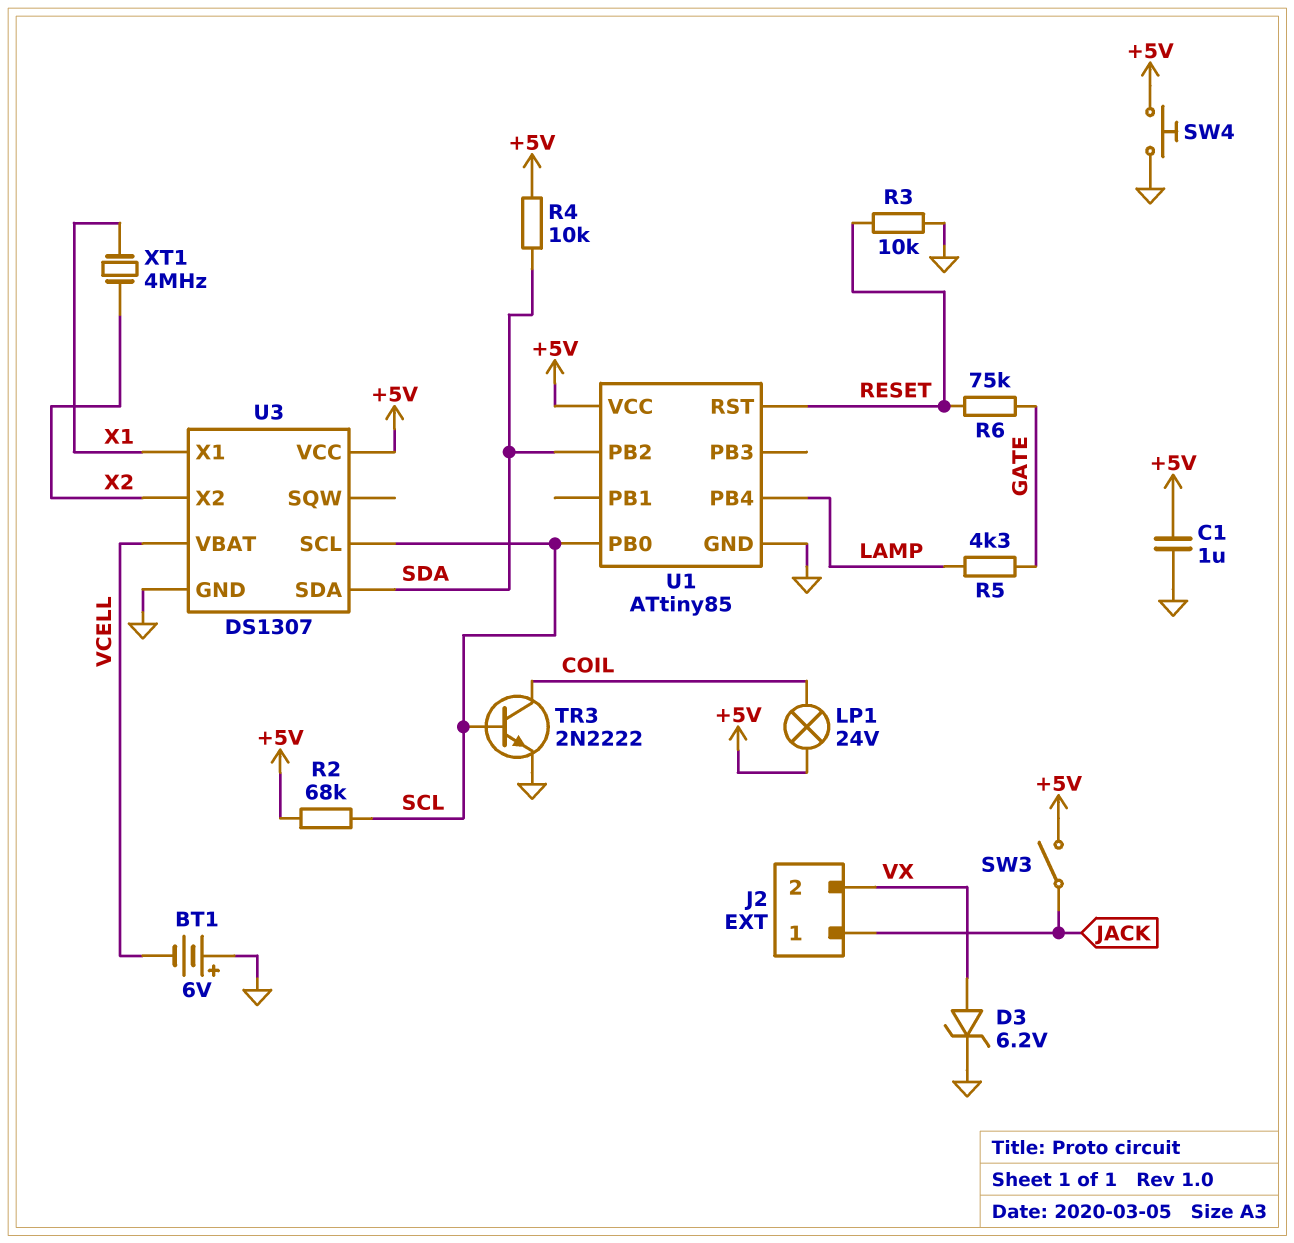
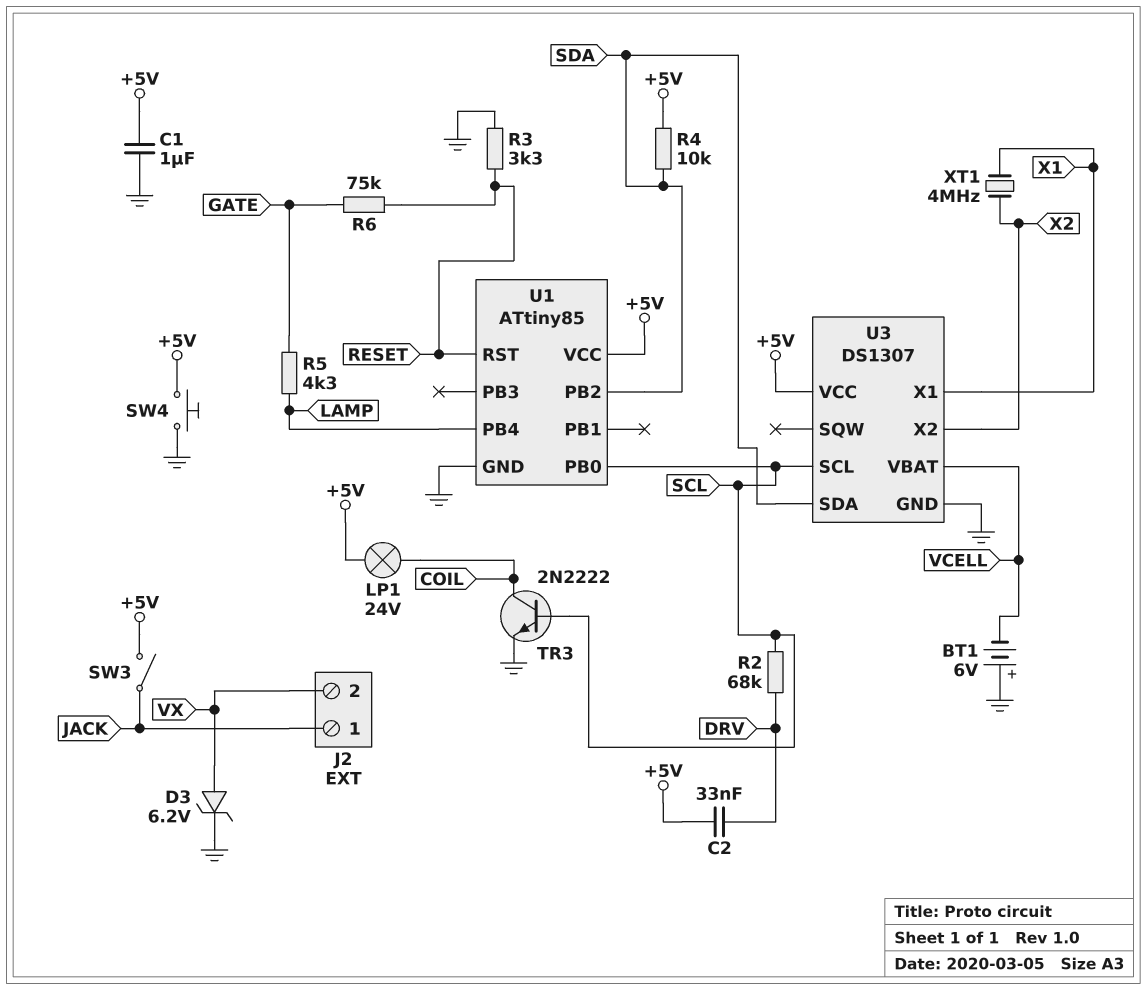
C2: none -> 33nF (+5V, DRV)
R2: 68k (+5V, SCL) -> 68k (DRV, SCL)
R3: 10k (GND, RESET) -> 3.3k (GND, RESET)

